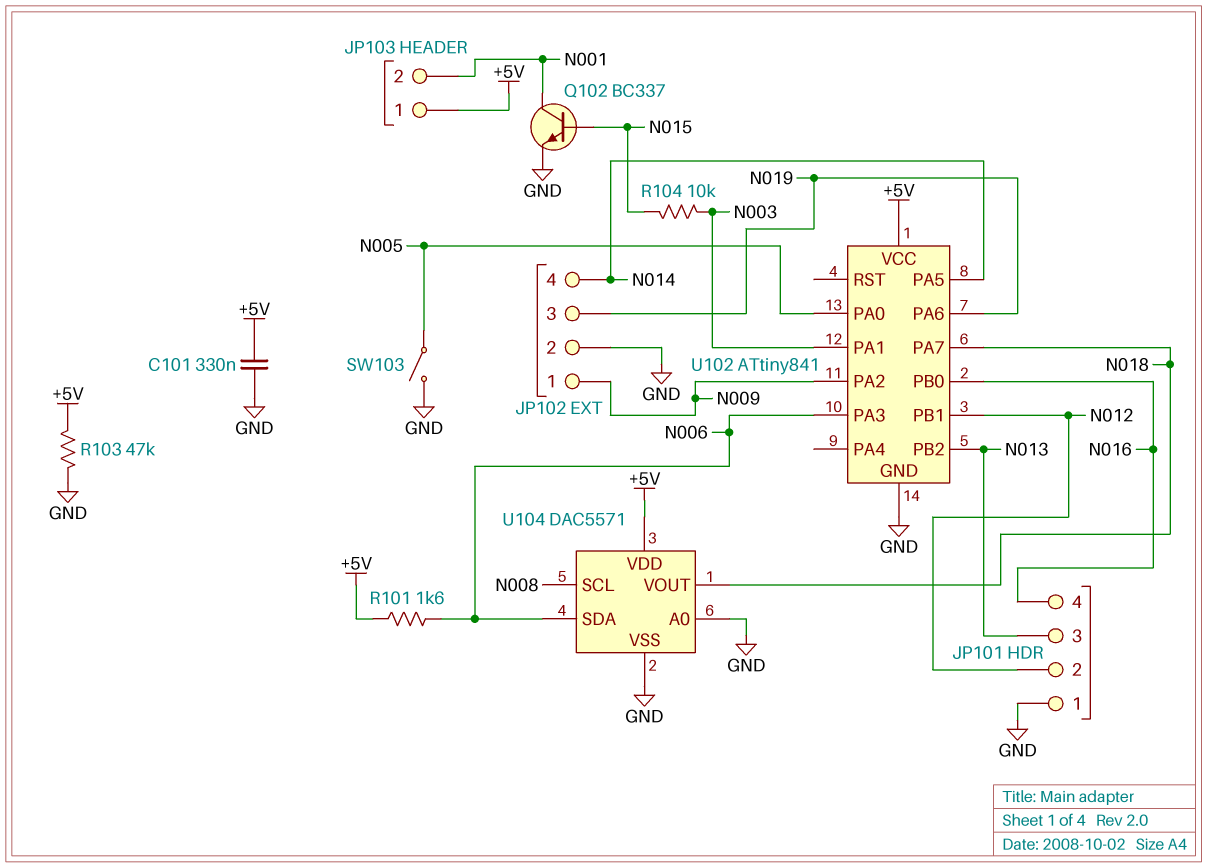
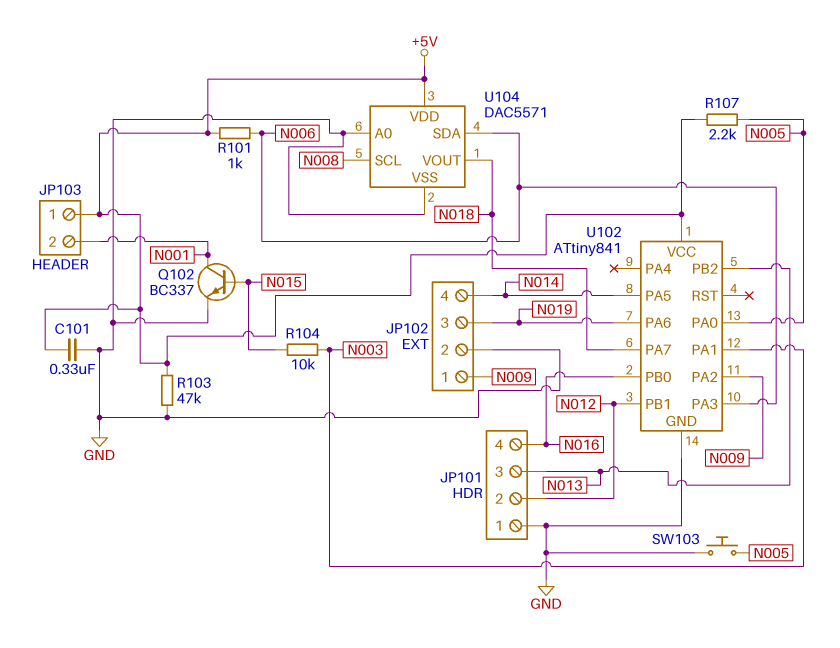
R101: 1.6k (+5V, N006) -> 1k (+5V, N006)
R107: none -> 2.2k (+5V, N005)
SW103: switch (GND, N005) -> button (GND, N005)

